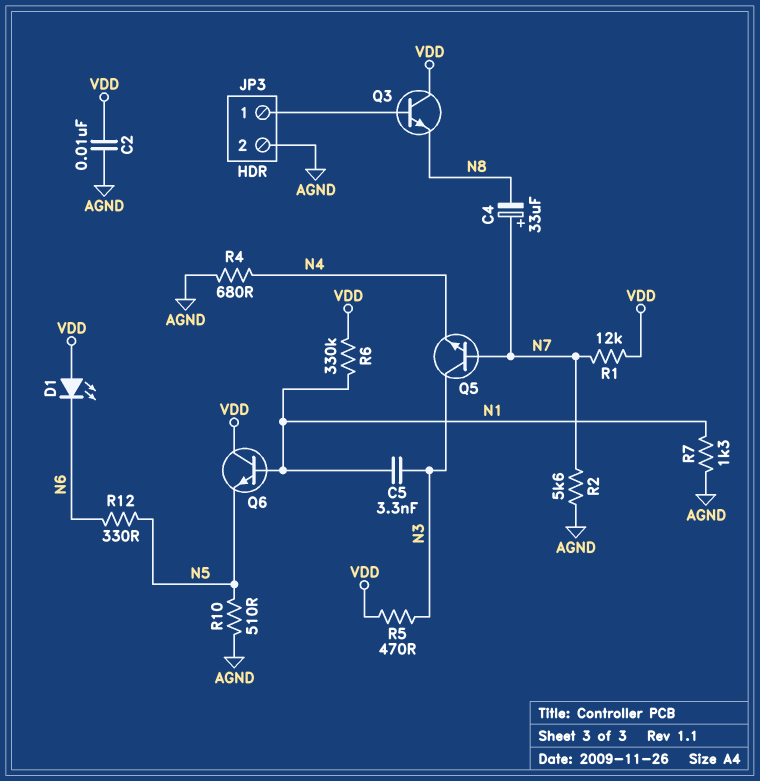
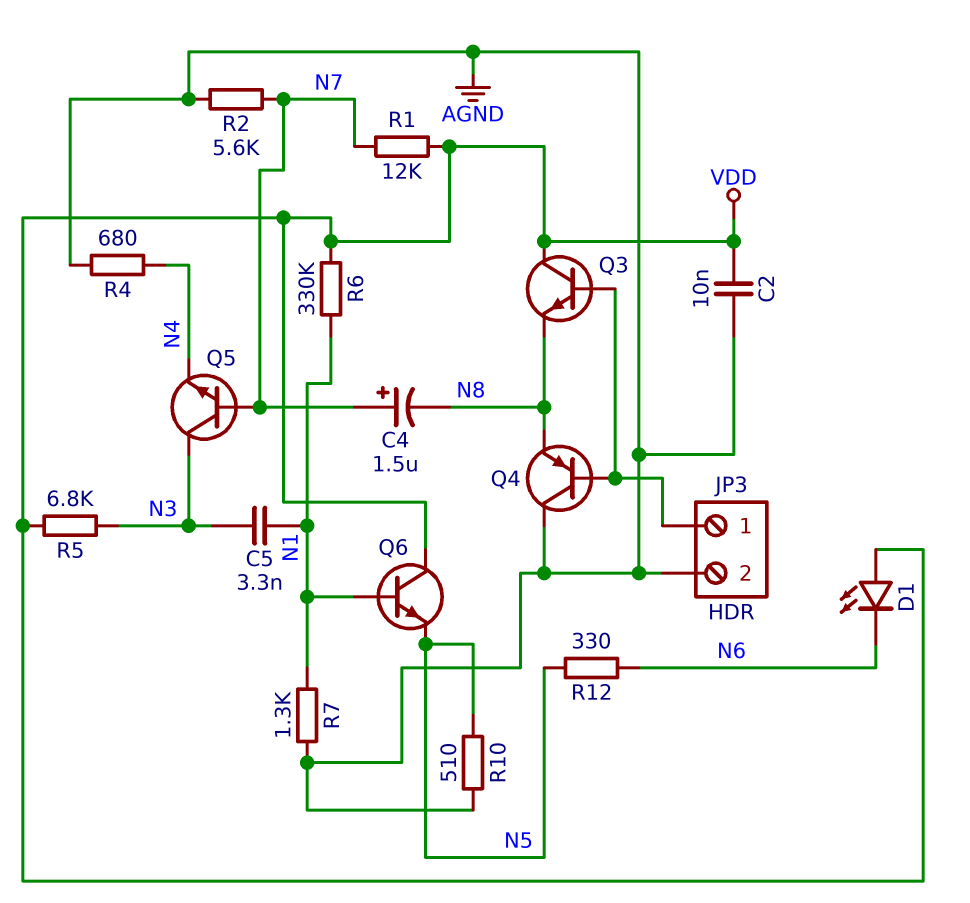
C4: 33uF (plus N7, minus N8) -> 1.5uF (plus N7, minus N8)
Q4: none -> PNP (B JP3/1, C AGND, E N8)
R5: 470 (N3, VDD) -> 6.8k (N3, VDD)

